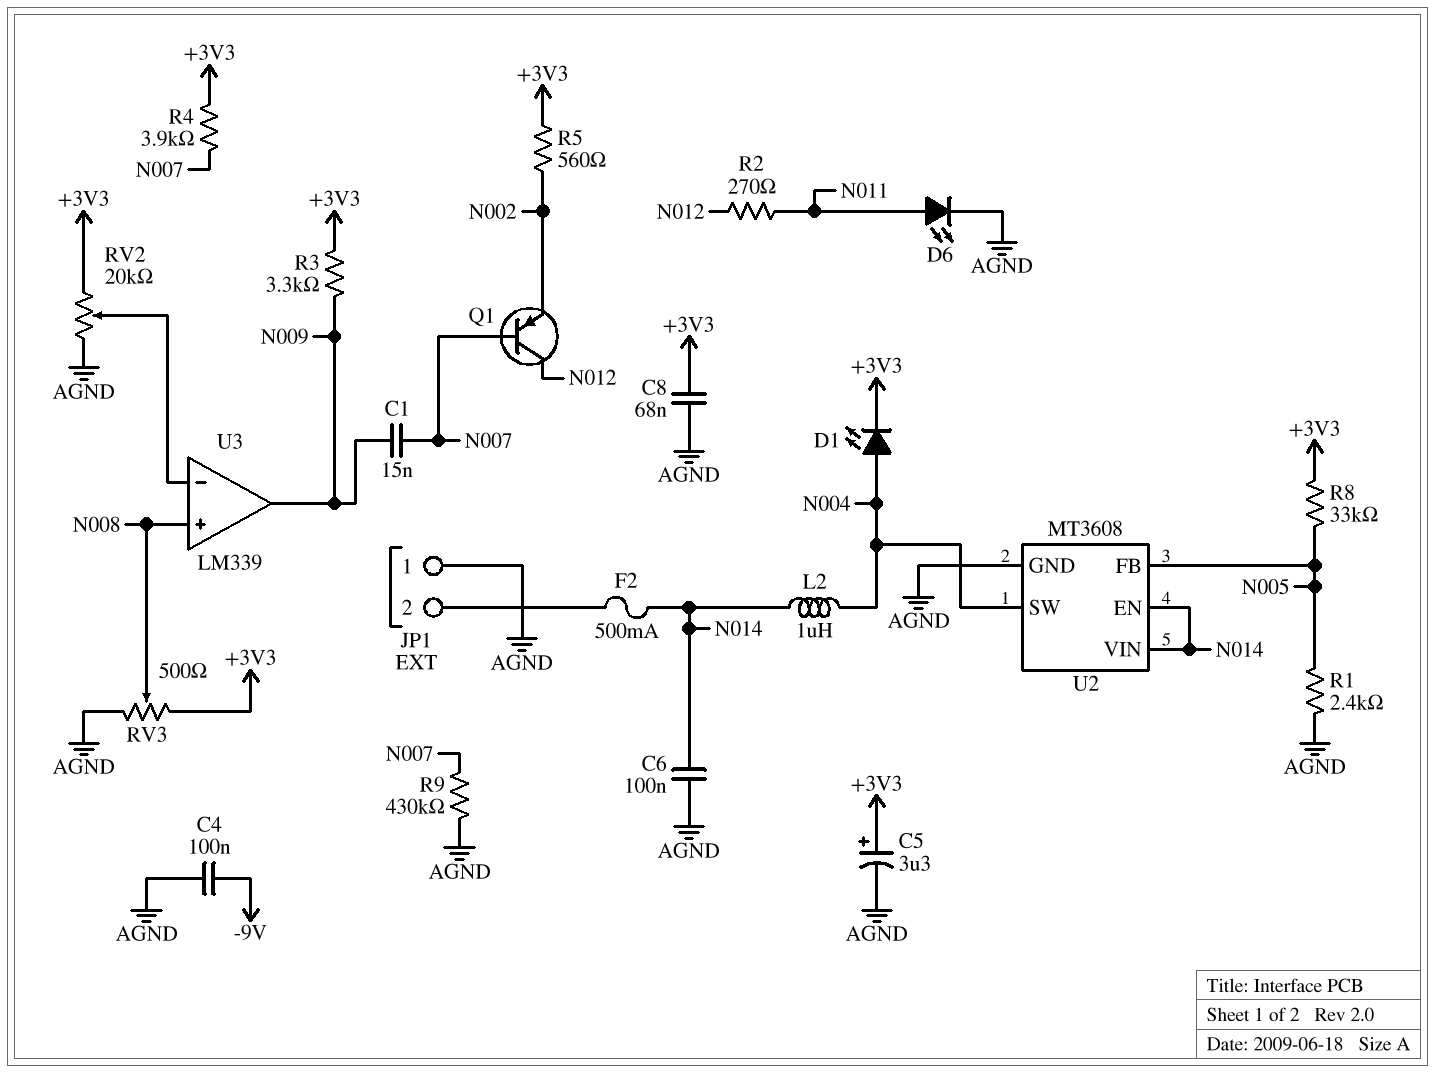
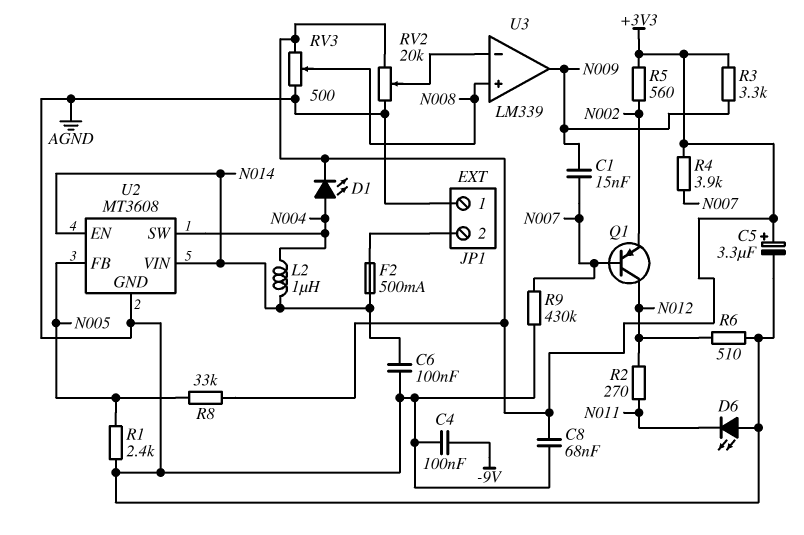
D6: LED (A N011, K AGND) -> LED (A AGND, K N011)
R6: none -> 510 (AGND, N012)

